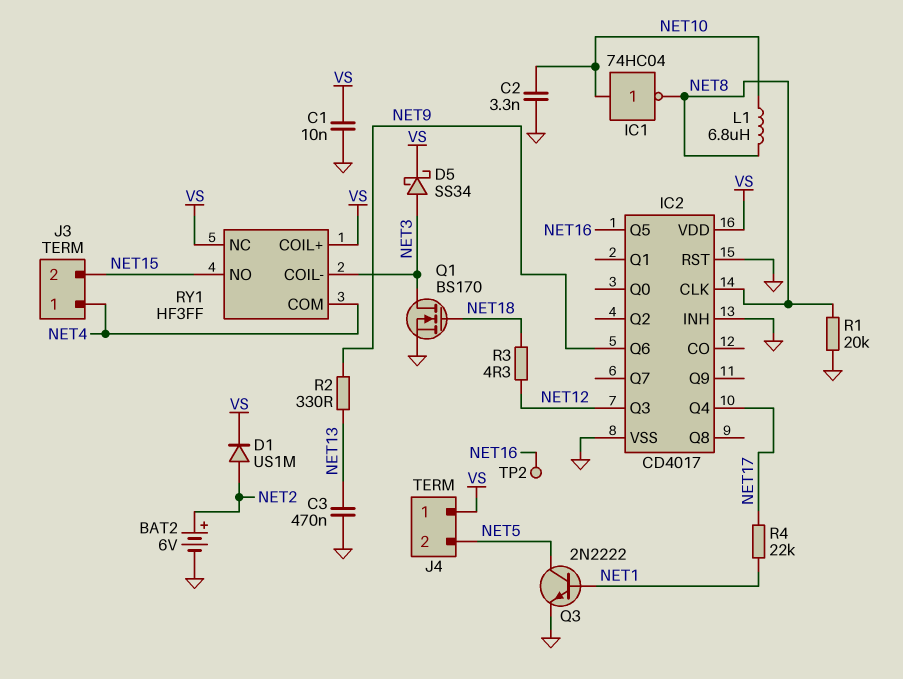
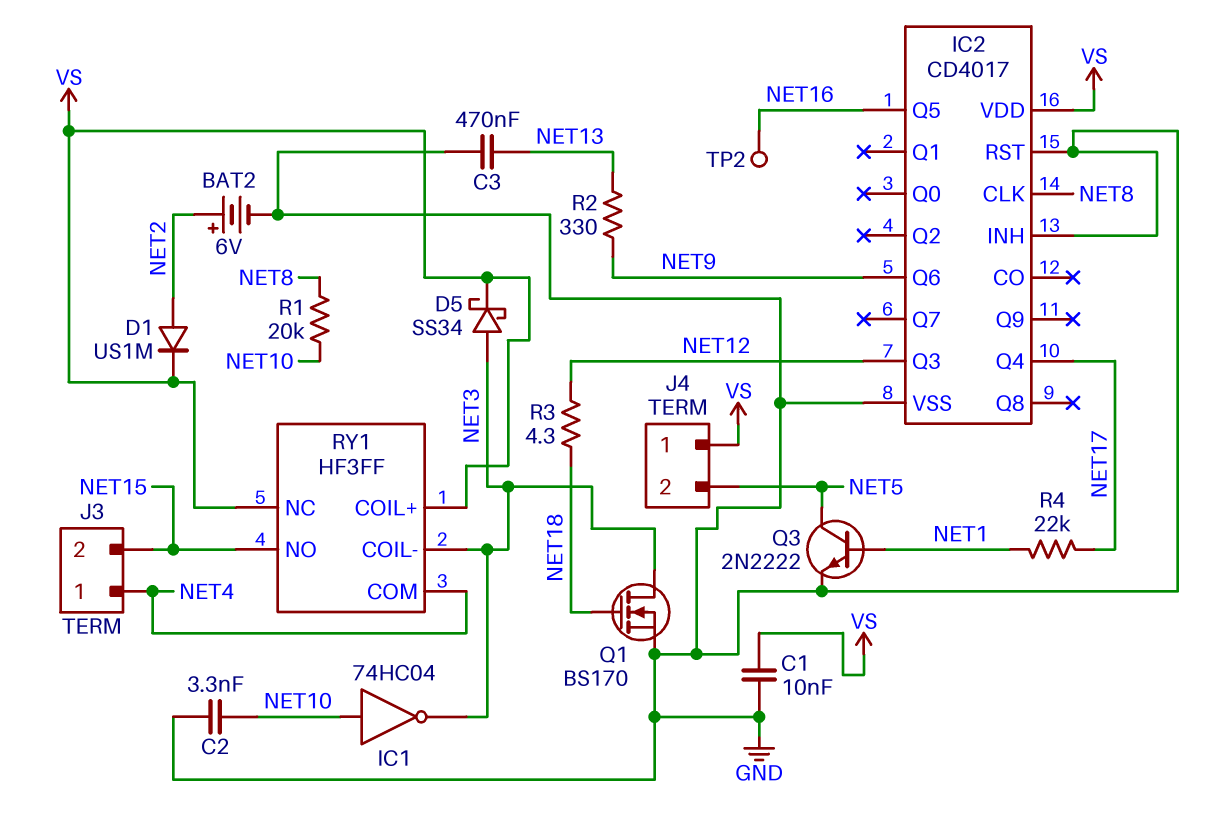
IC1: NOT 74HC04 (in NET10, out NET8) -> NOT 74HC04 (in NET10, out NET3)
L1: 6.8uH (NET8, NET10) -> none
R1: 20k (GND, NET8) -> 20k (NET8, NET10)

